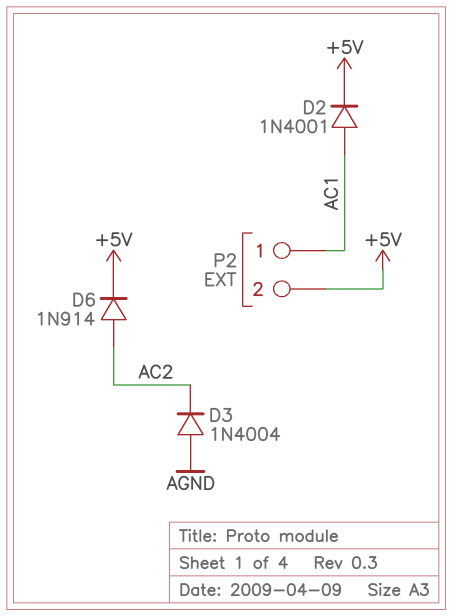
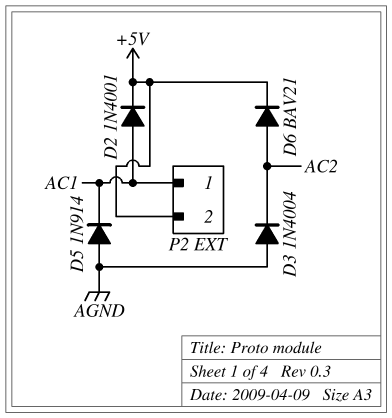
D5: none -> diode 1N914 (A AGND, K AC1)
D6: diode 1N914 (A AC2, K +5V) -> diode BAV21 (A AC2, K +5V)

